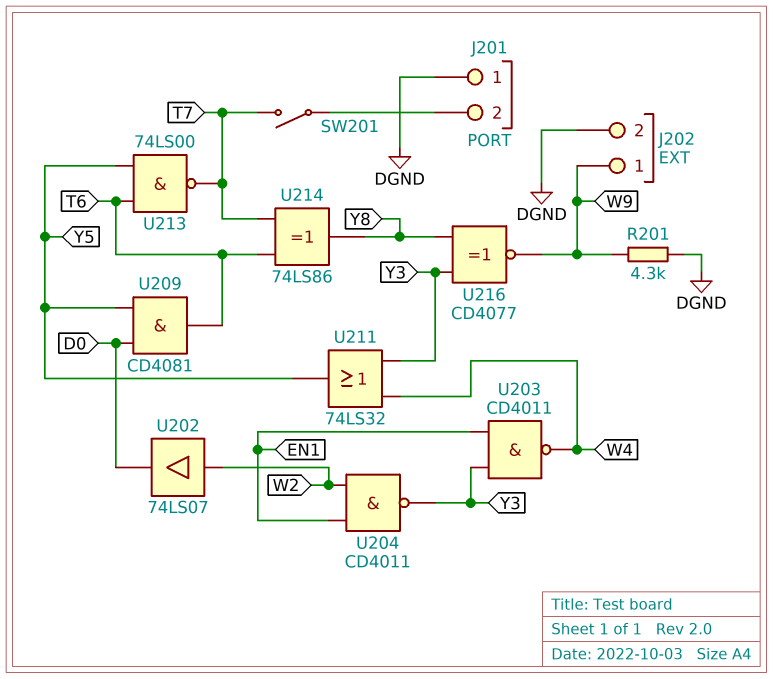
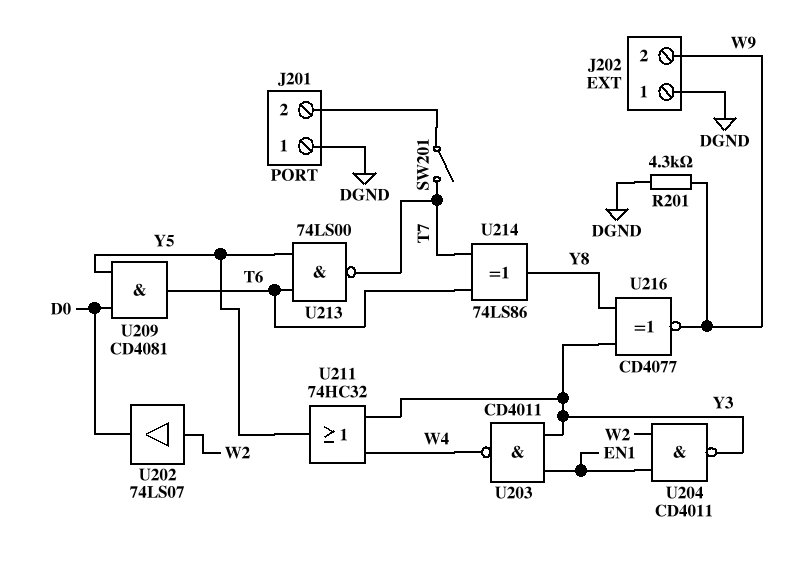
J202 pin 1: W9 -> DGND
J202 pin 2: DGND -> W9
U211: OR 74LS32 (in W4, in Y3, out Y5) -> OR 74HC32 (in W4, in Y3, out Y5)

